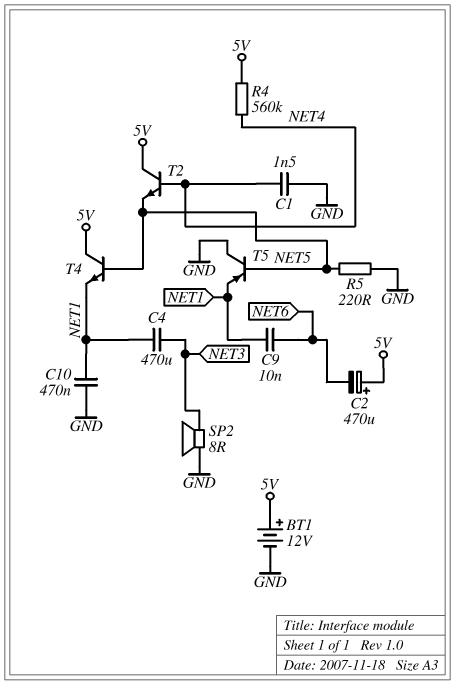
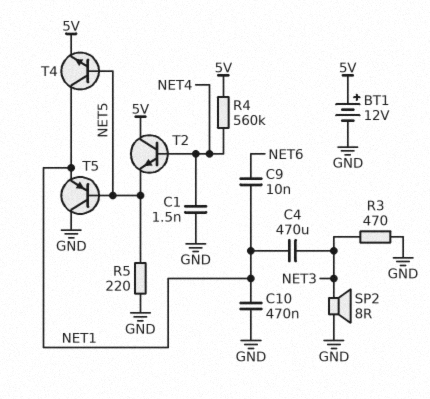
C2: 470uF (plus 5V, minus NET6) -> none
R3: none -> 470 (GND, NET3)
T4: NPN (B NET5, C 5V, E NET1) -> NPN (B NET5, C NET1, E 5V)

